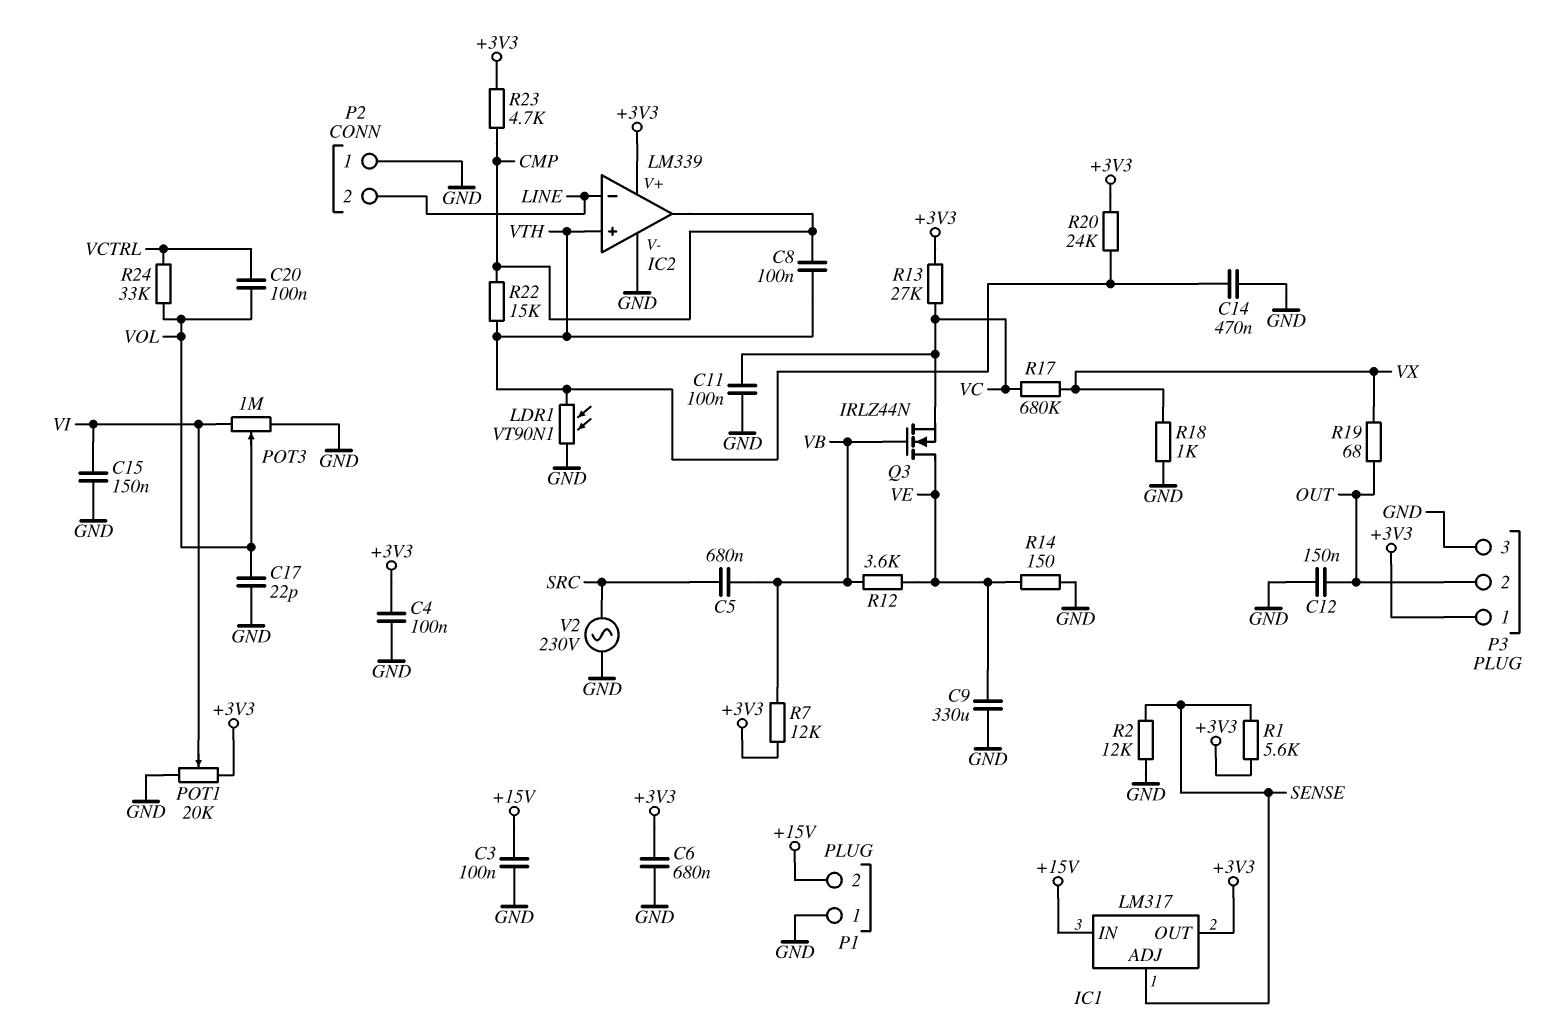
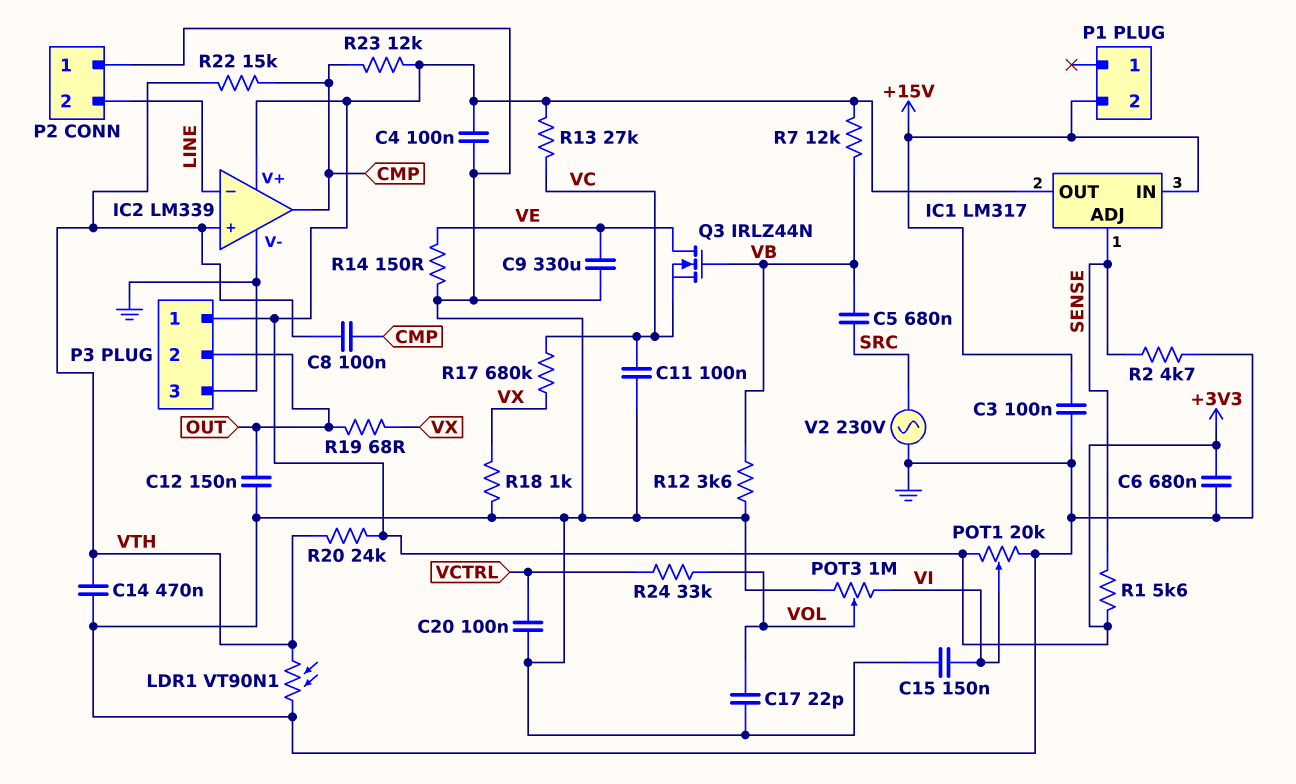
C20: 100nF (VCTRL, VOL) -> 100nF (GND, VCTRL)
P1 pin 1: GND -> none
R2: 12k (GND, SENSE) -> 4.7k (GND, SENSE)
R12: 3.6k (VB, VE) -> 3.6k (GND, VB)
R23: 4.7k (+3V3, CMP) -> 12k (+3V3, CMP)

